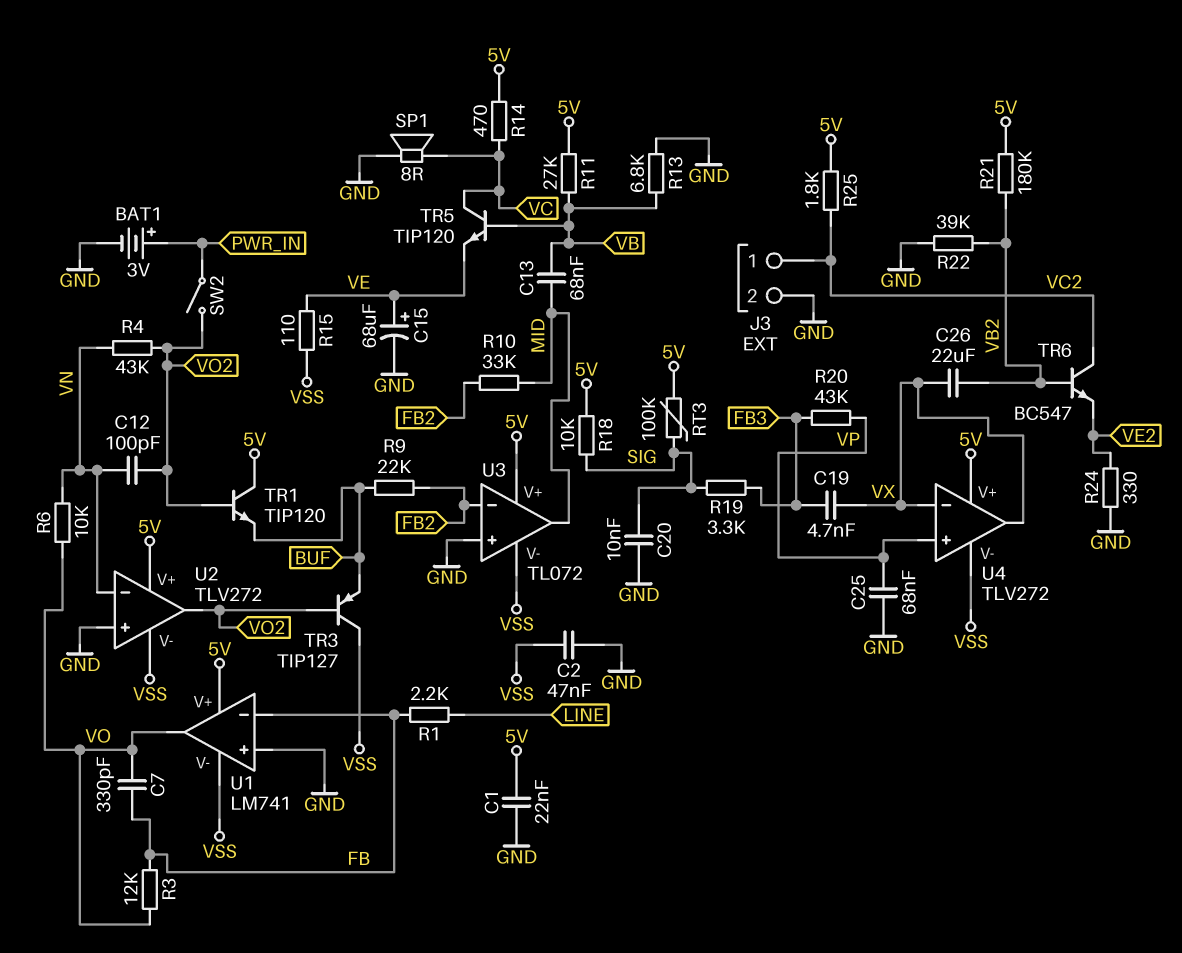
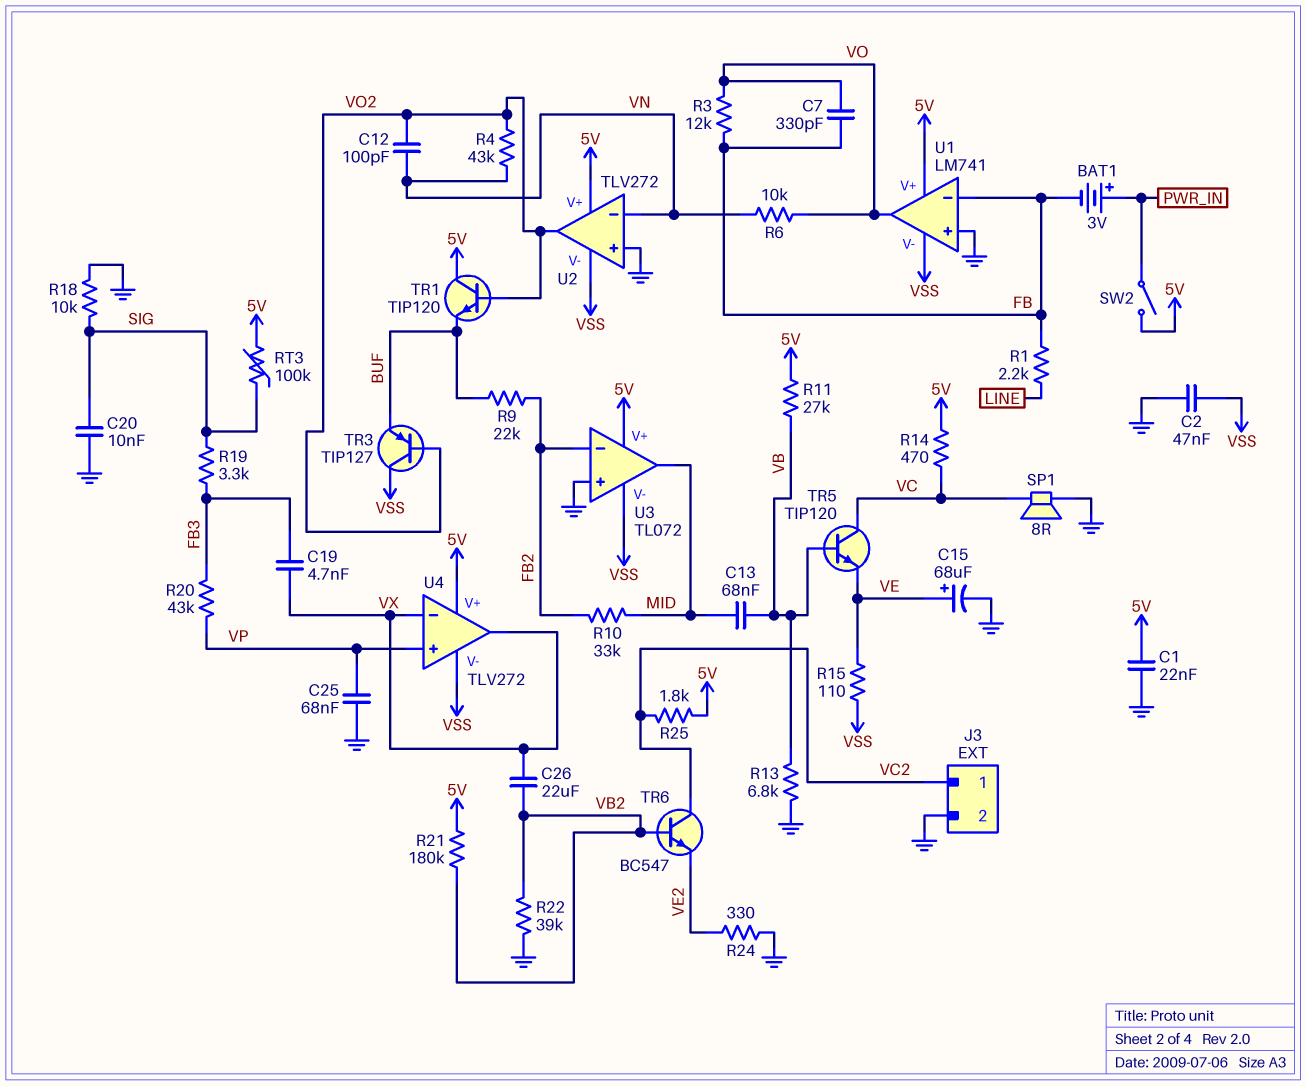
BAT1: 3V (plus PWR_IN, minus GND) -> 3V (plus PWR_IN, minus FB)
R18: 10k (5V, SIG) -> 10k (GND, SIG)
SW2: switch (PWR_IN, VO2) -> switch (5V, PWR_IN)

